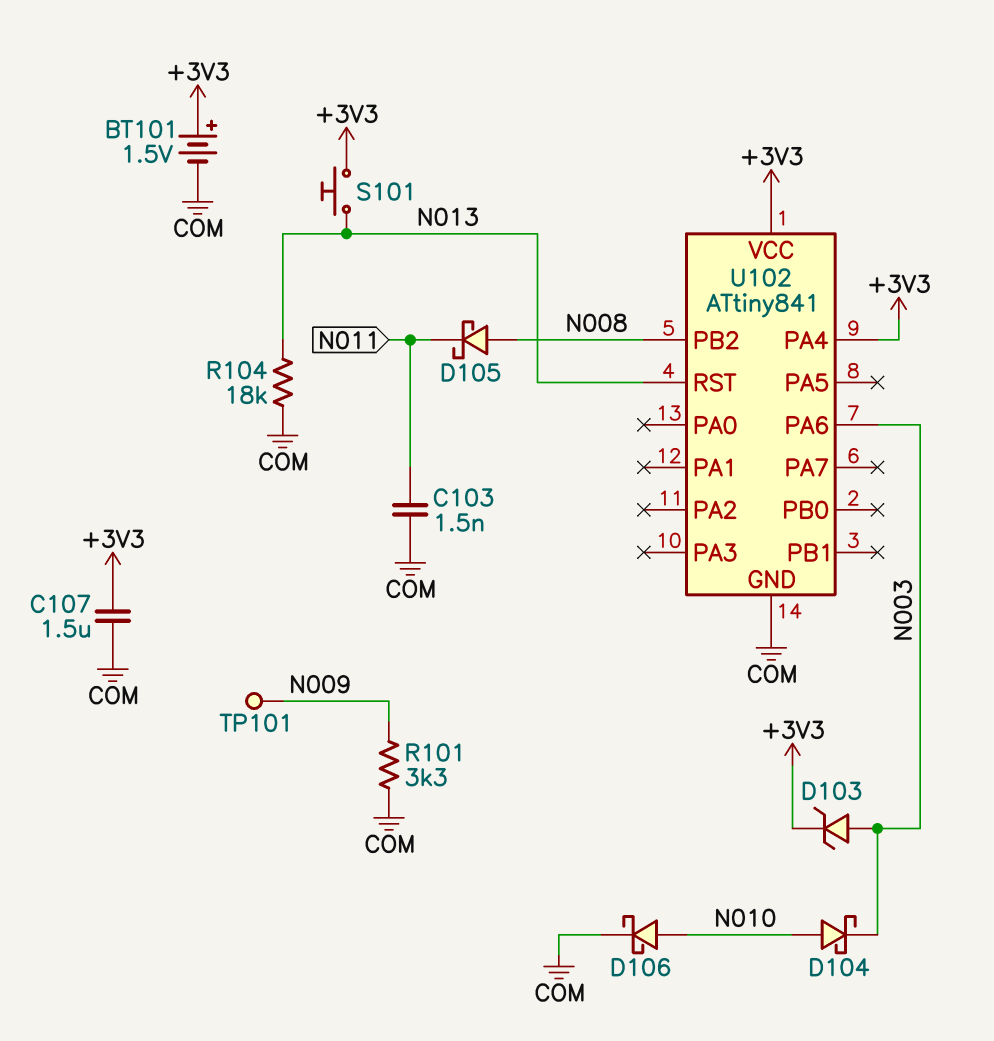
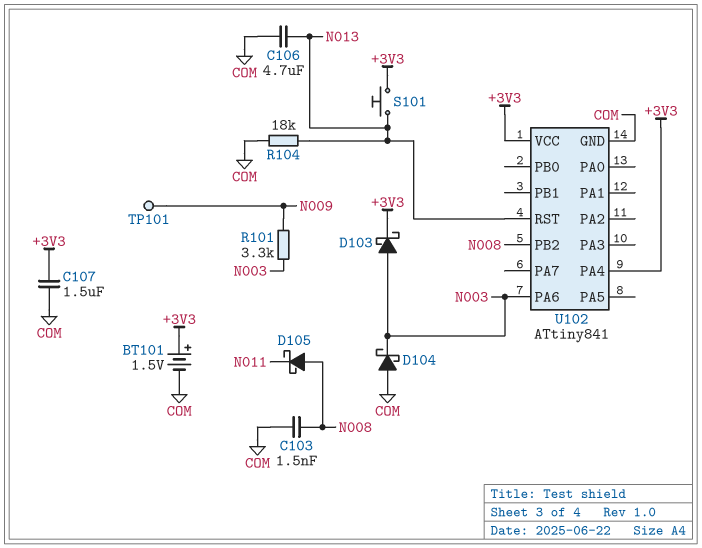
C103: 1.5nF (COM, N011) -> 1.5nF (COM, N008)
C106: none -> 4.7uF (COM, N013)
D103: zener (A N003, K +3V3) -> schottky (A N003, K +3V3)
D104: schottky (A N010, K N003) -> schottky (A COM, K N003)
D106: schottky (A N010, K COM) -> none
R101: 3.3k (COM, N009) -> 3.3k (N003, N009)

